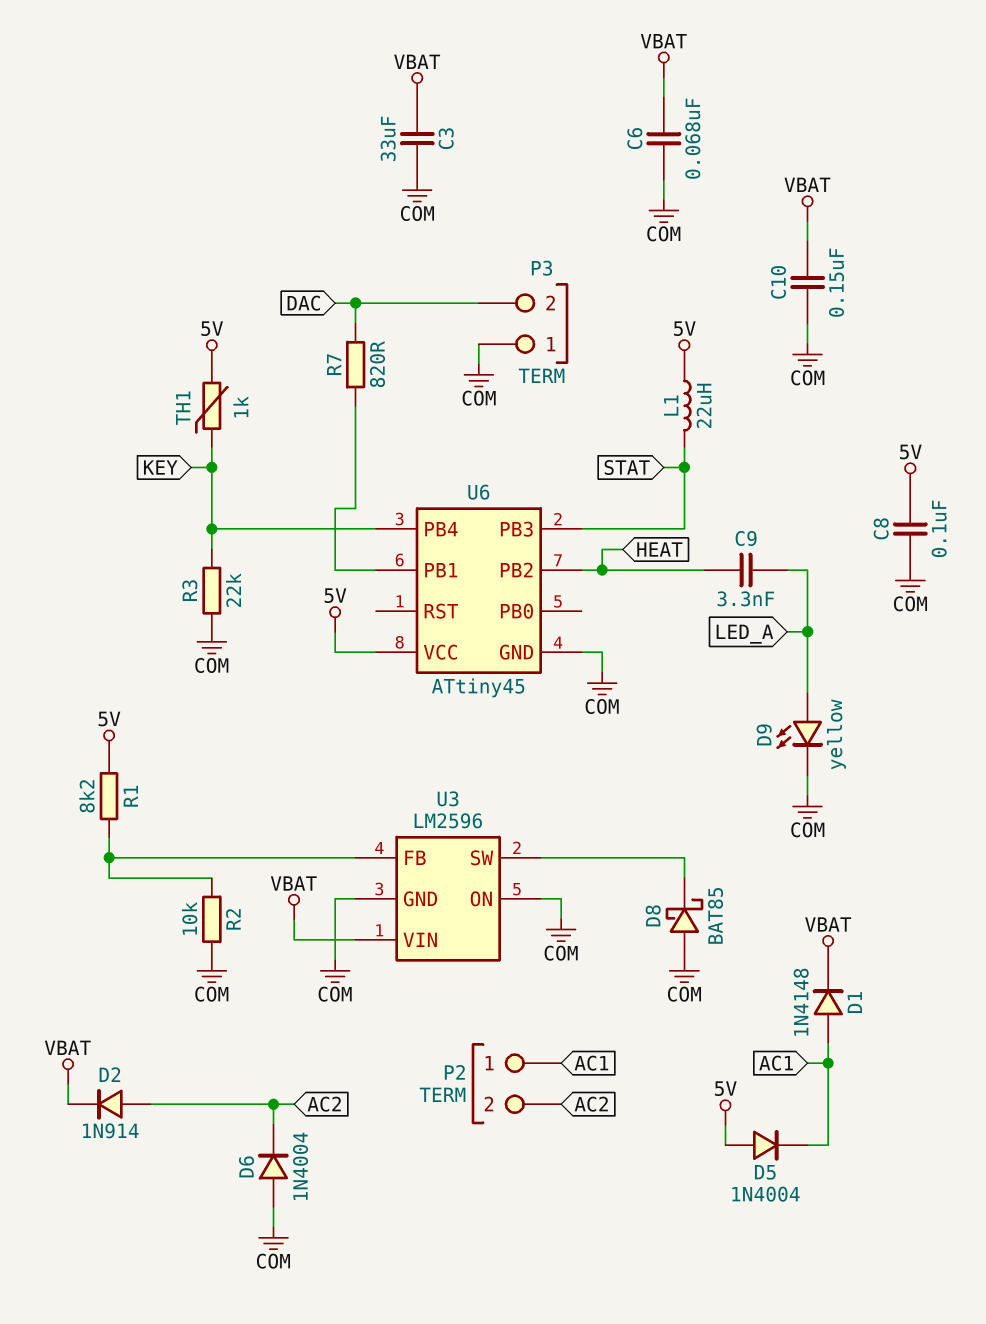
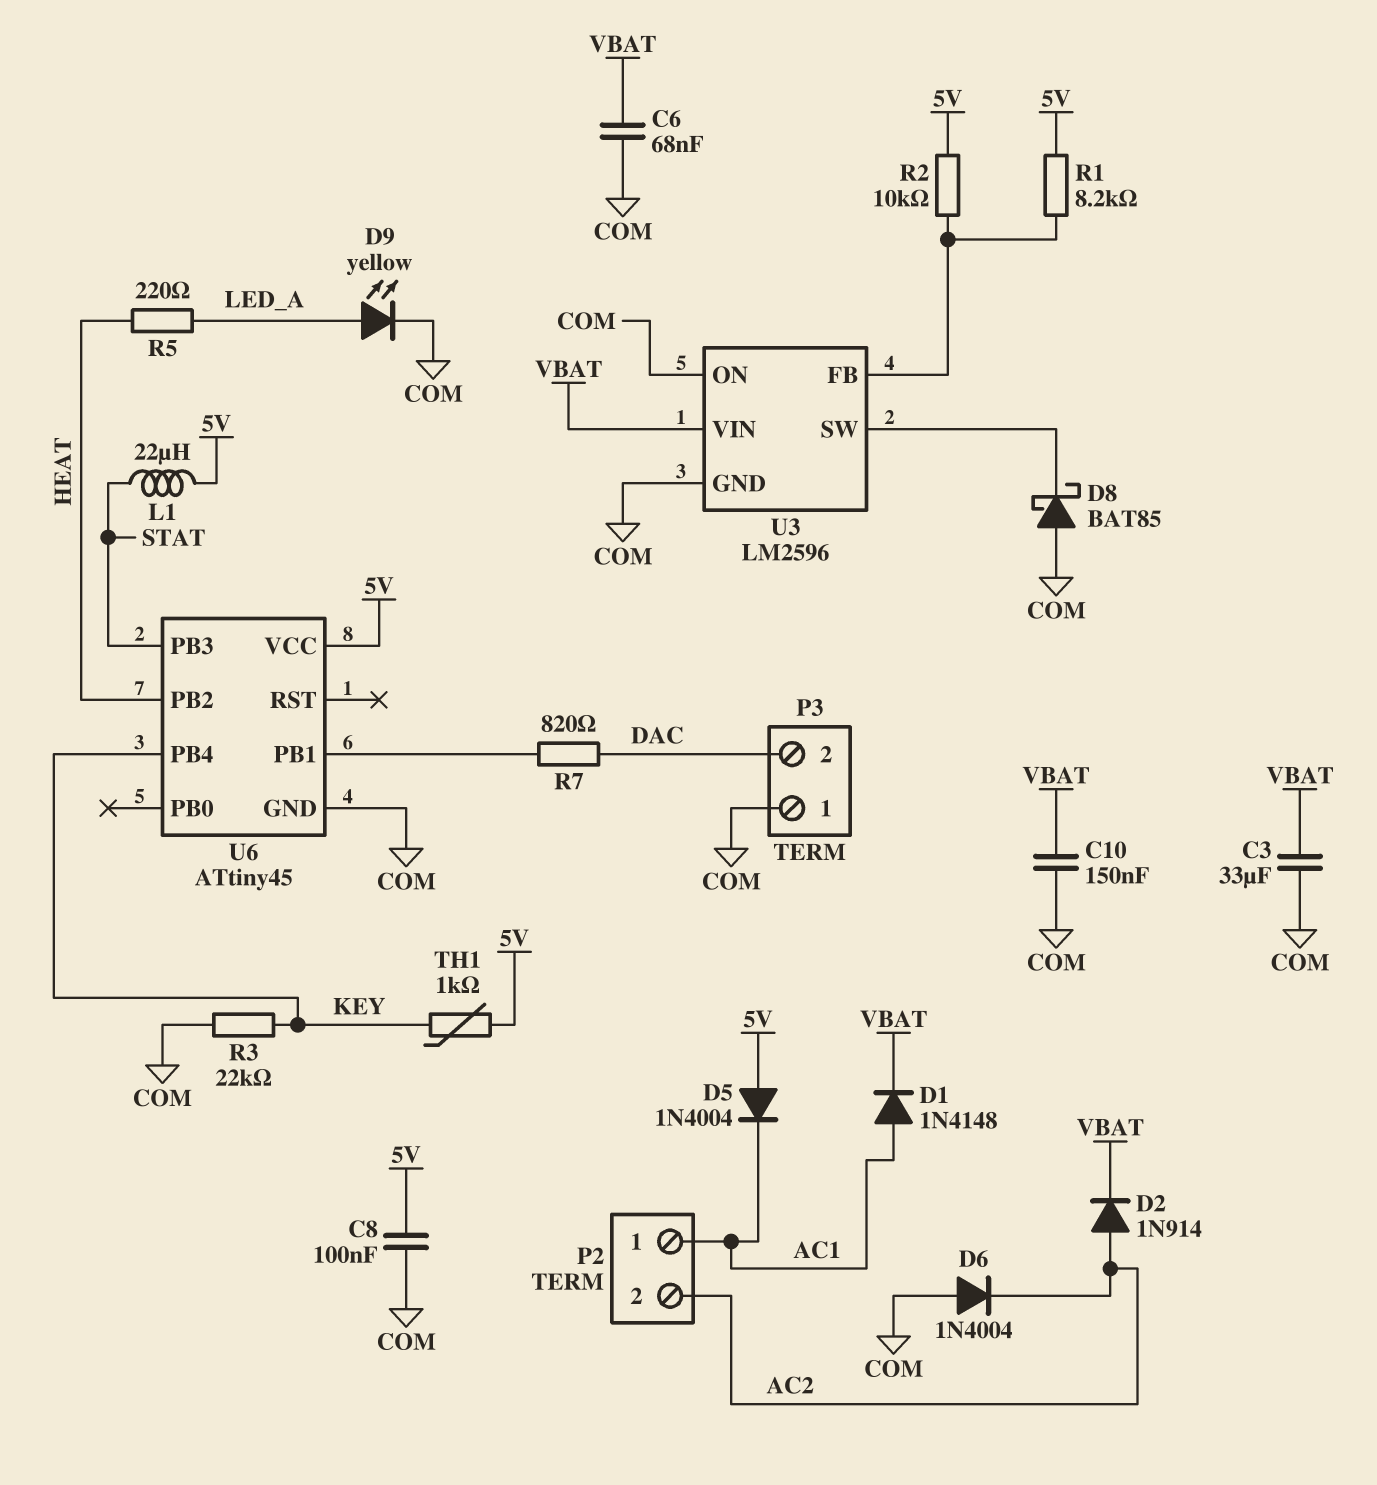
C9: 3.3nF (HEAT, LED_A) -> none
R2: 10k (COM, U3/FB) -> 10k (5V, U3/FB)
R5: none -> 220 (HEAT, LED_A)

